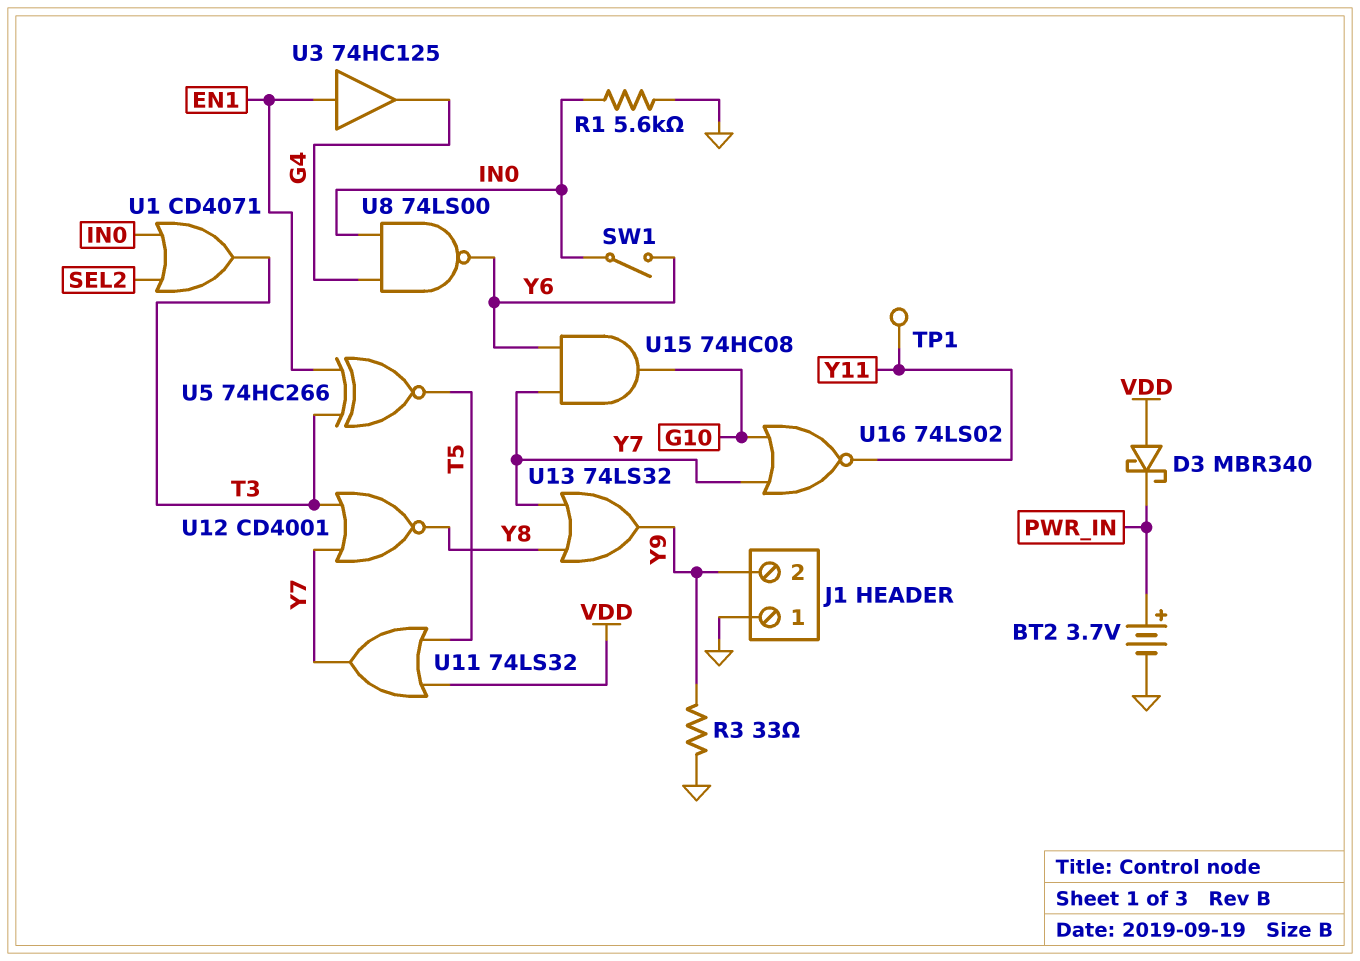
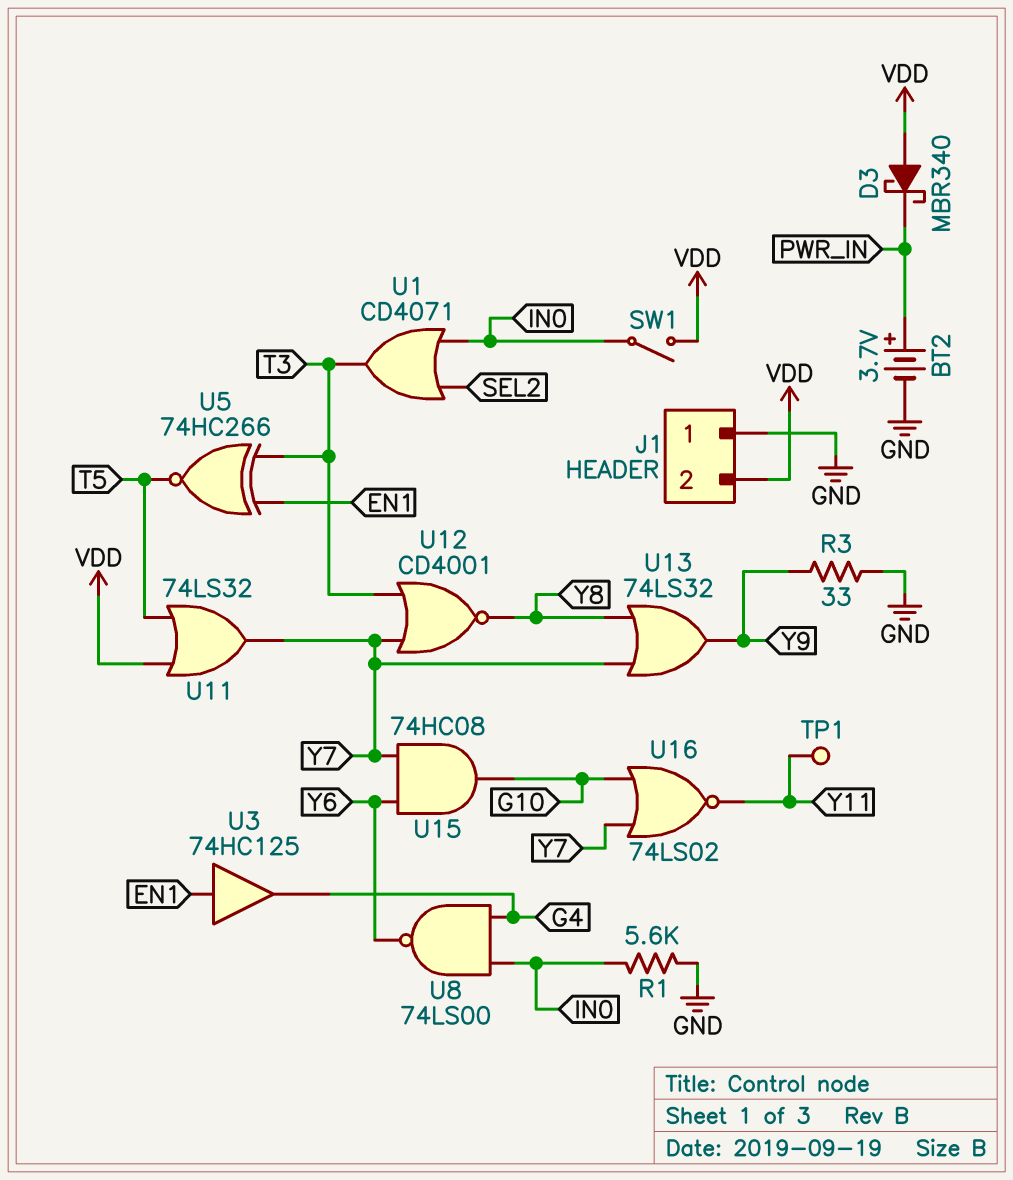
J1 pin 2: Y9 -> VDD
SW1: switch (IN0, Y6) -> switch (IN0, VDD)

